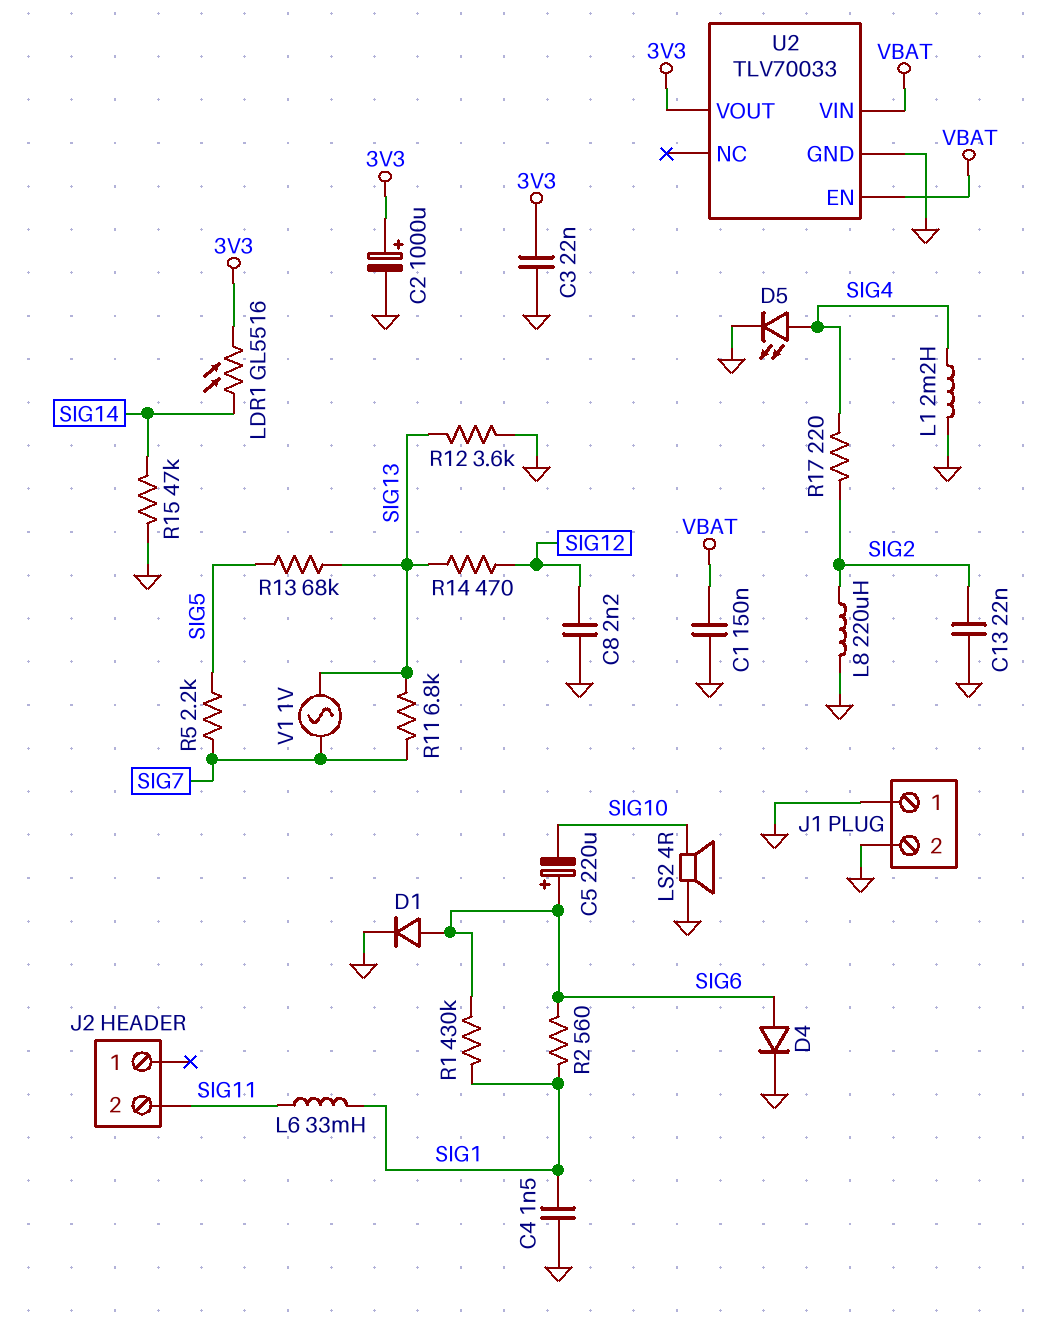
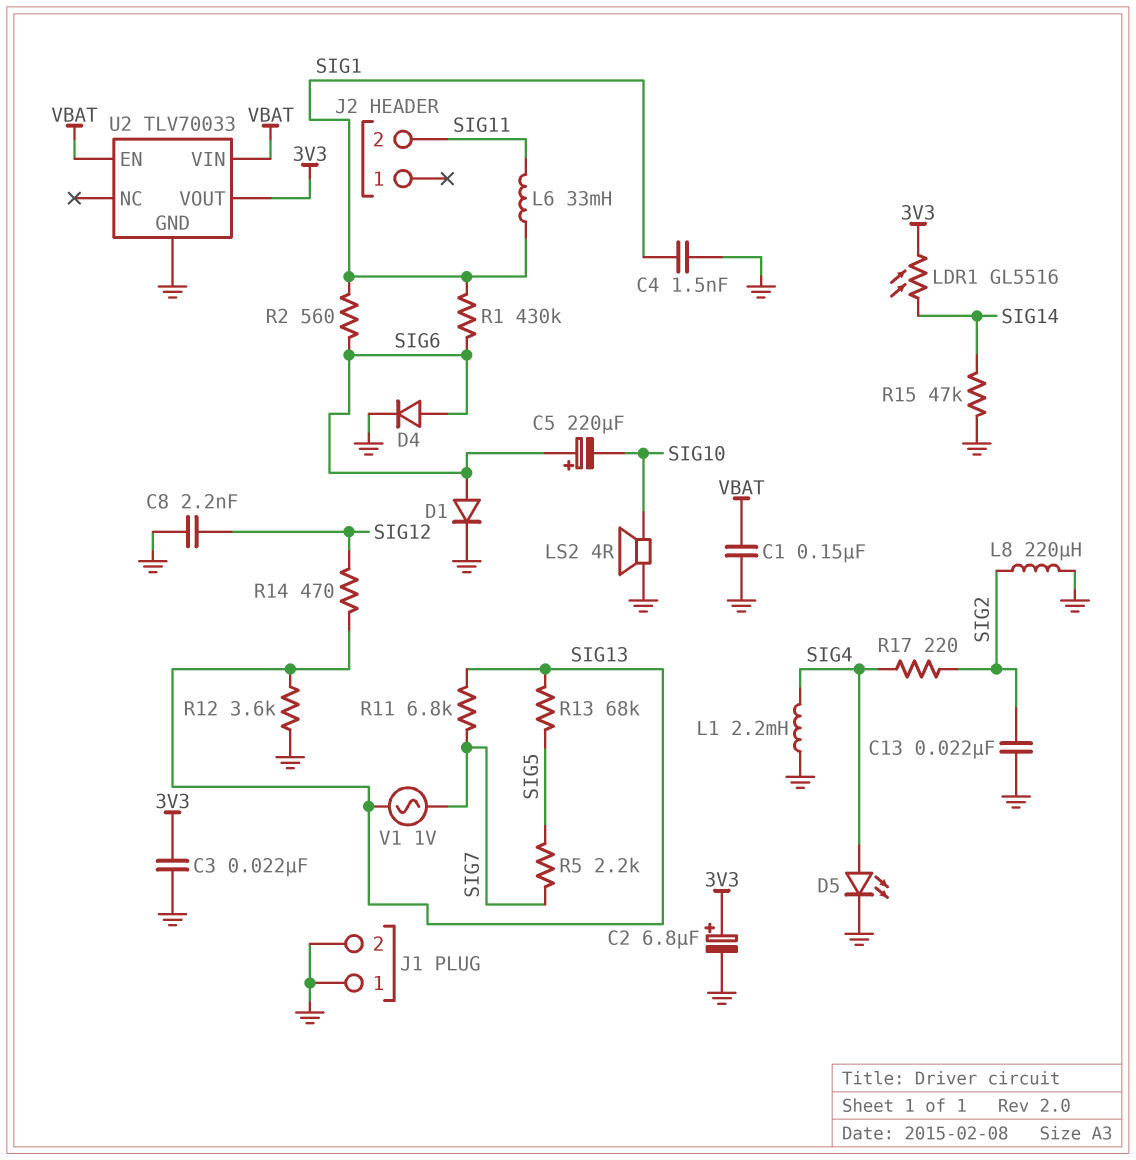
C2: 1000uF (plus 3V3, minus GND) -> 6.8uF (plus 3V3, minus GND)

